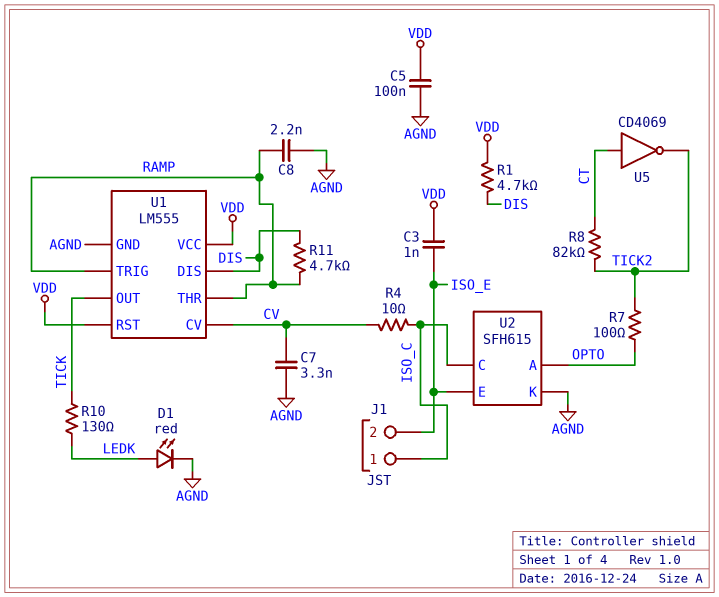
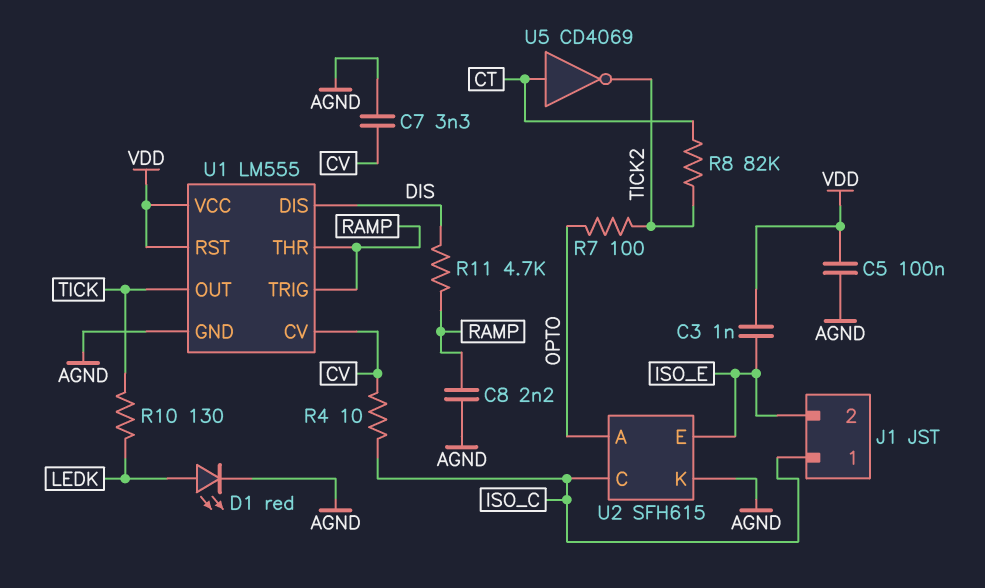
R1: 4.7k (DIS, VDD) -> none

